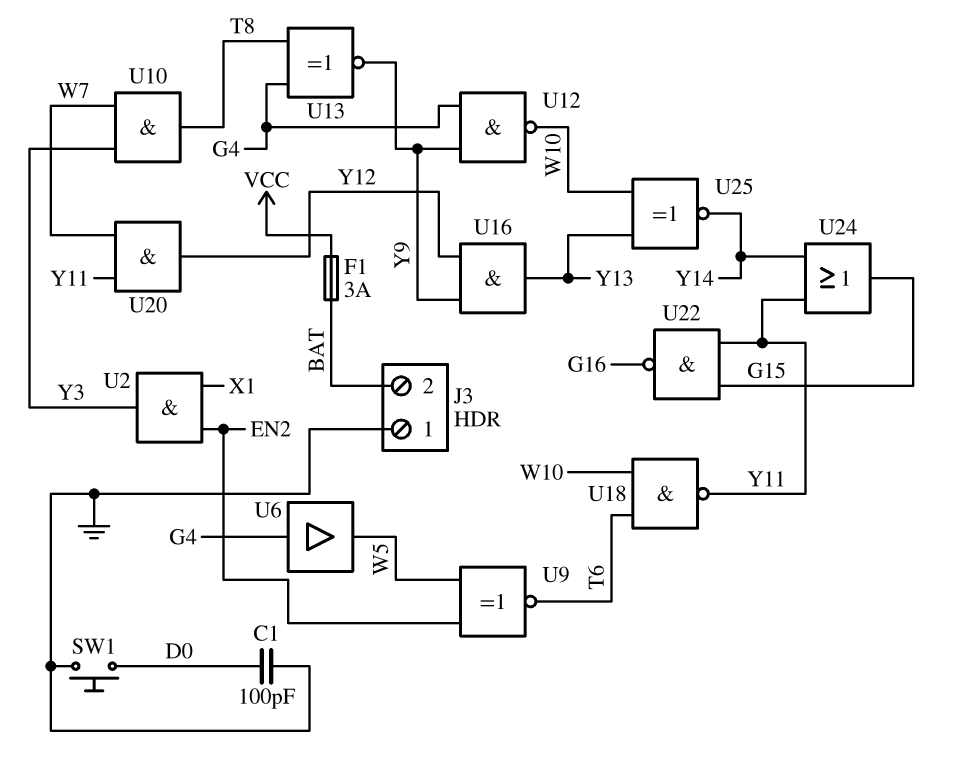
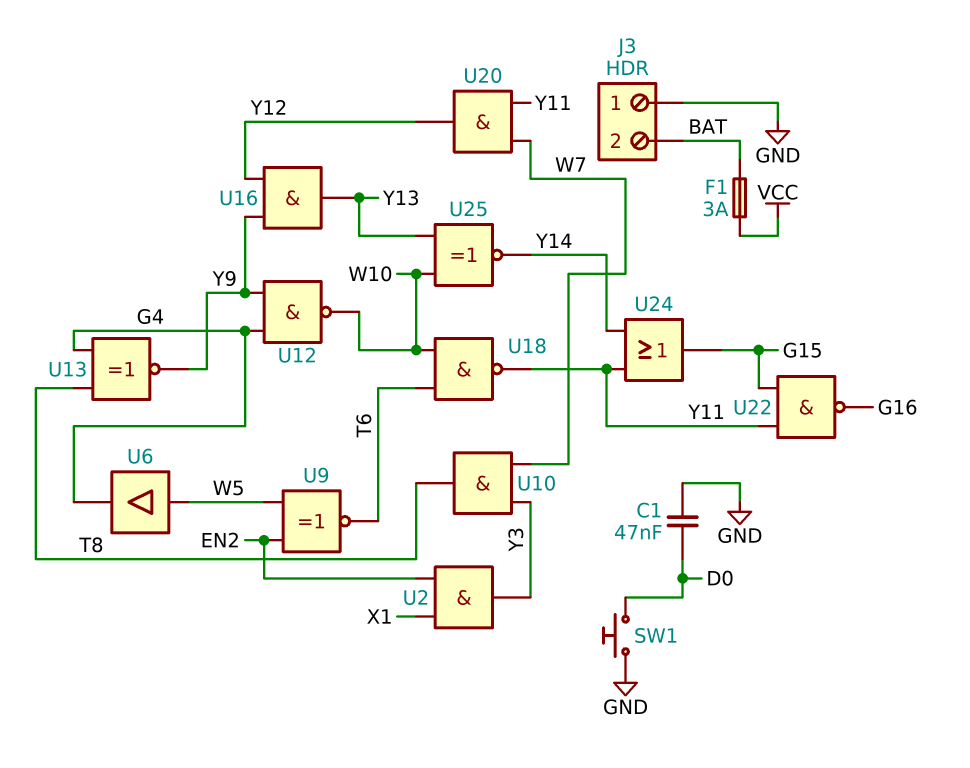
C1: 100pF (D0, GND) -> 47nF (D0, GND)
U6: buffer (in G4, out W5) -> buffer (in W5, out G4)

